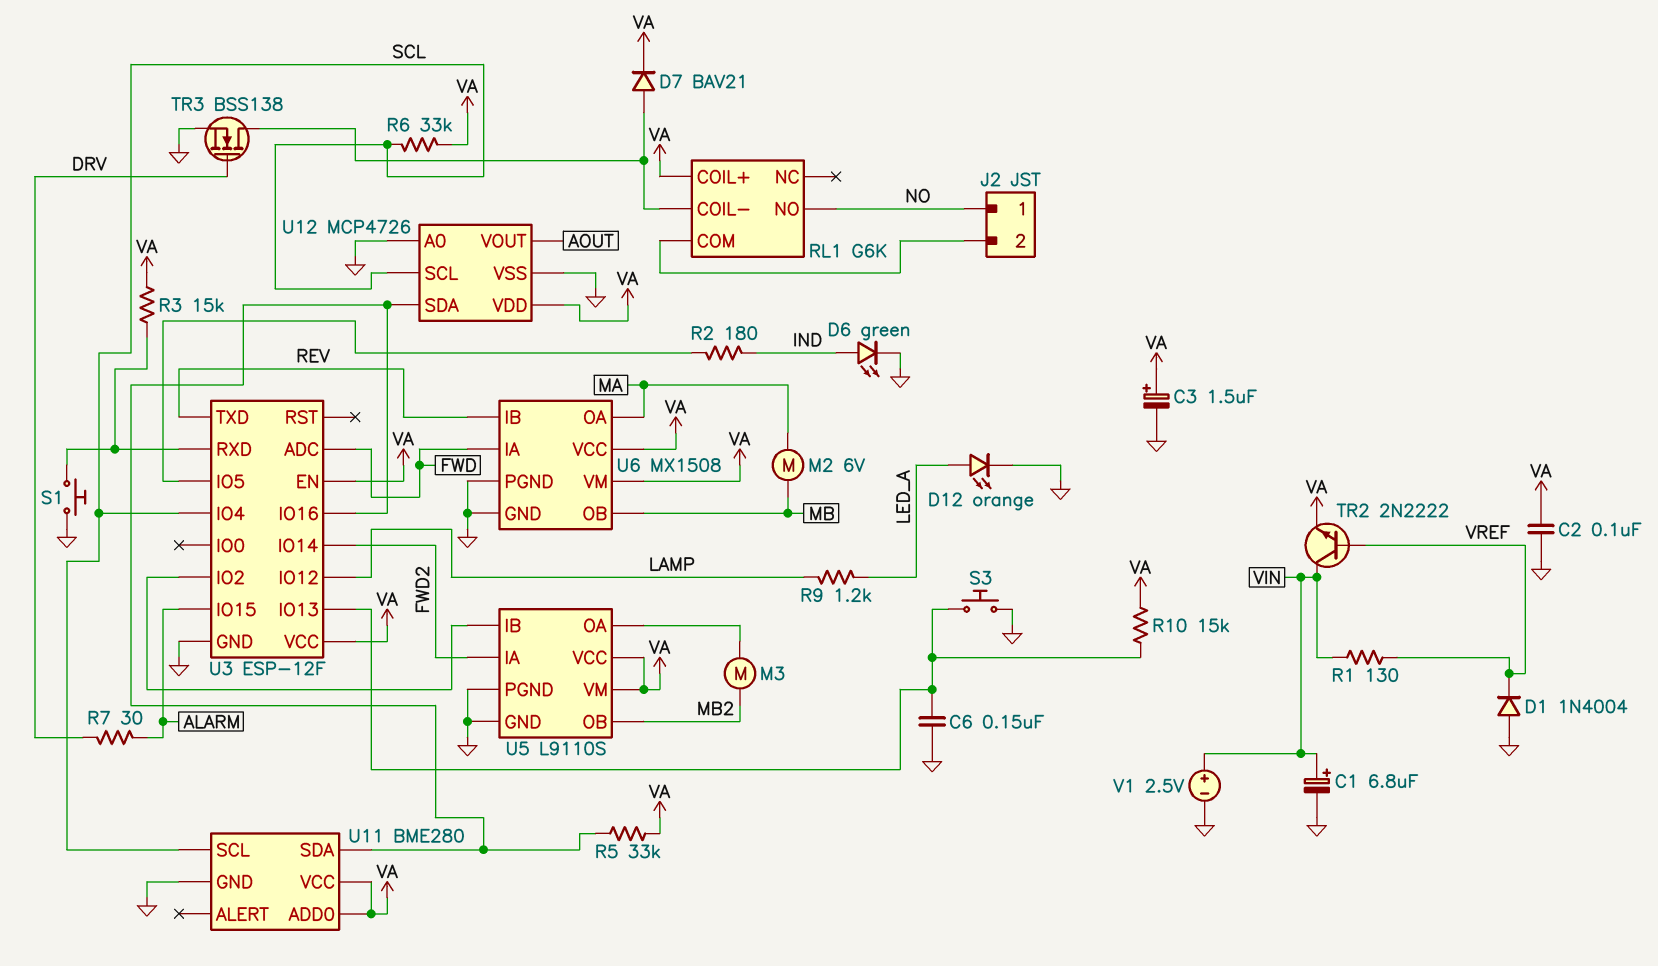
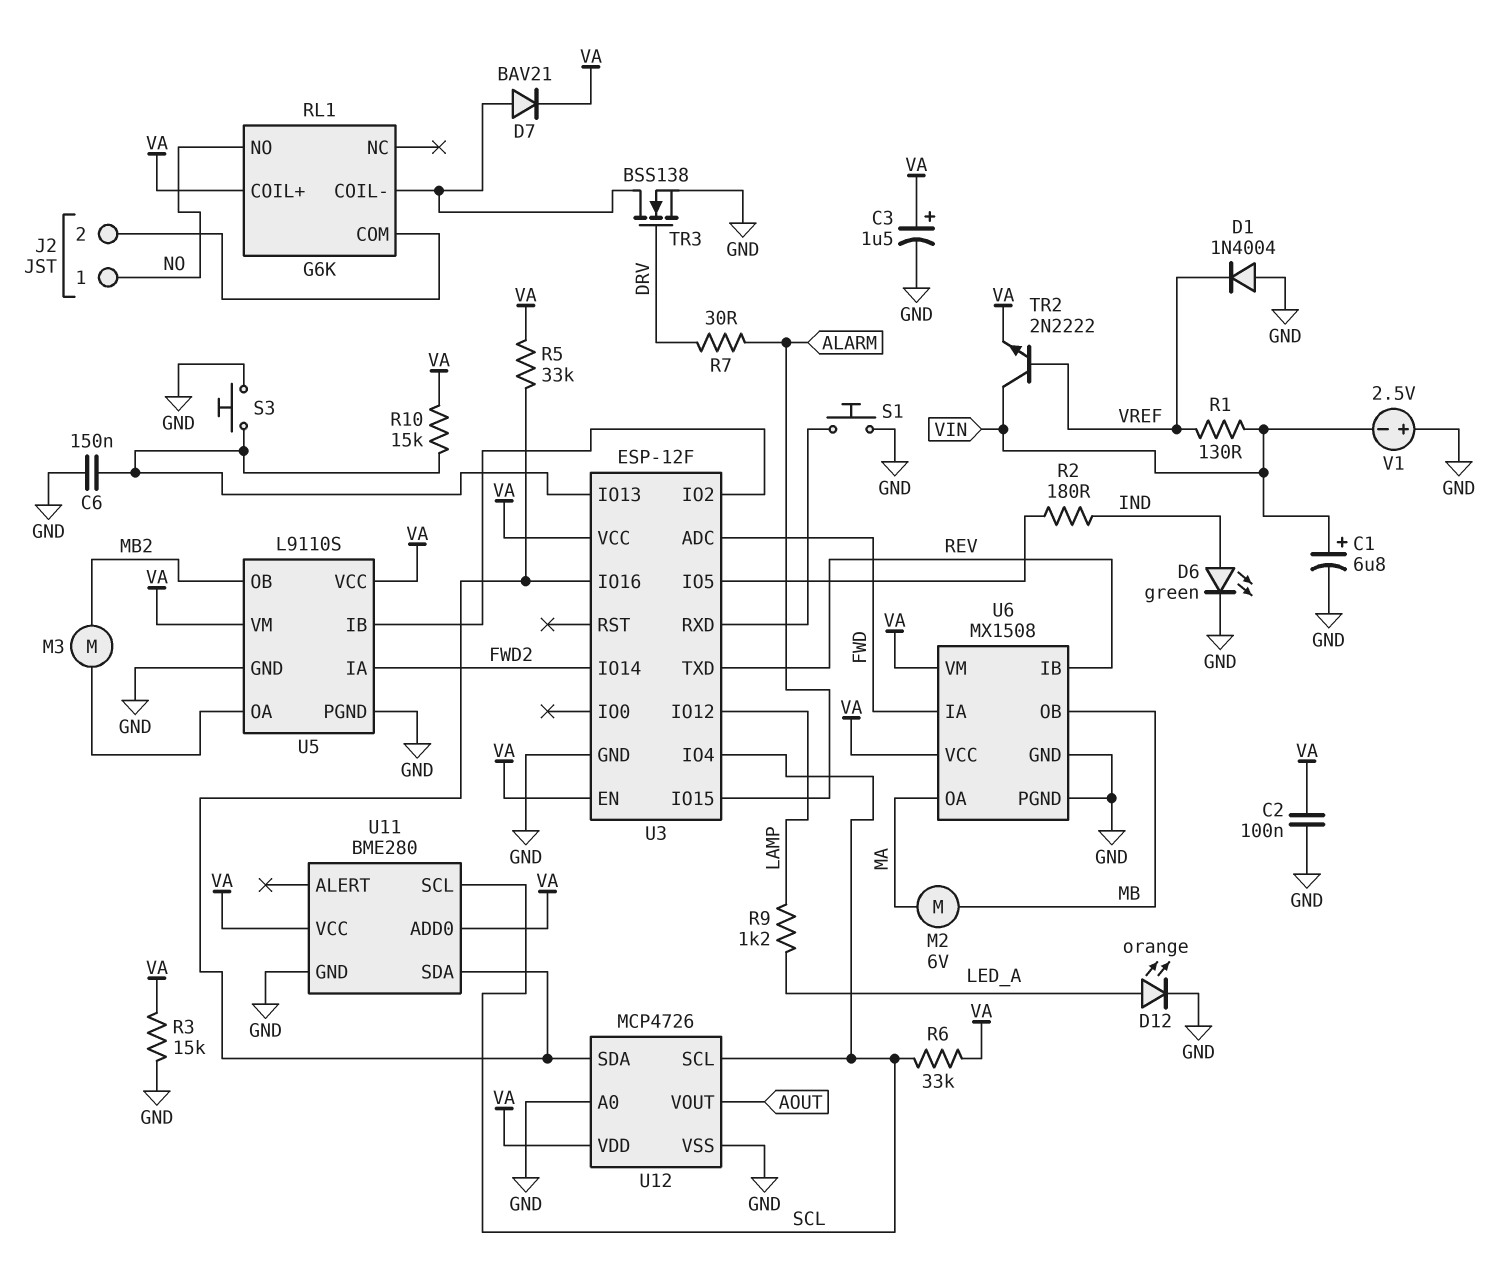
R3: 15k (U3/RXD, VA) -> 15k (GND, VA)
V1: 2.5V (plus VIN, minus GND) -> 2.5V (plus GND, minus VIN)

